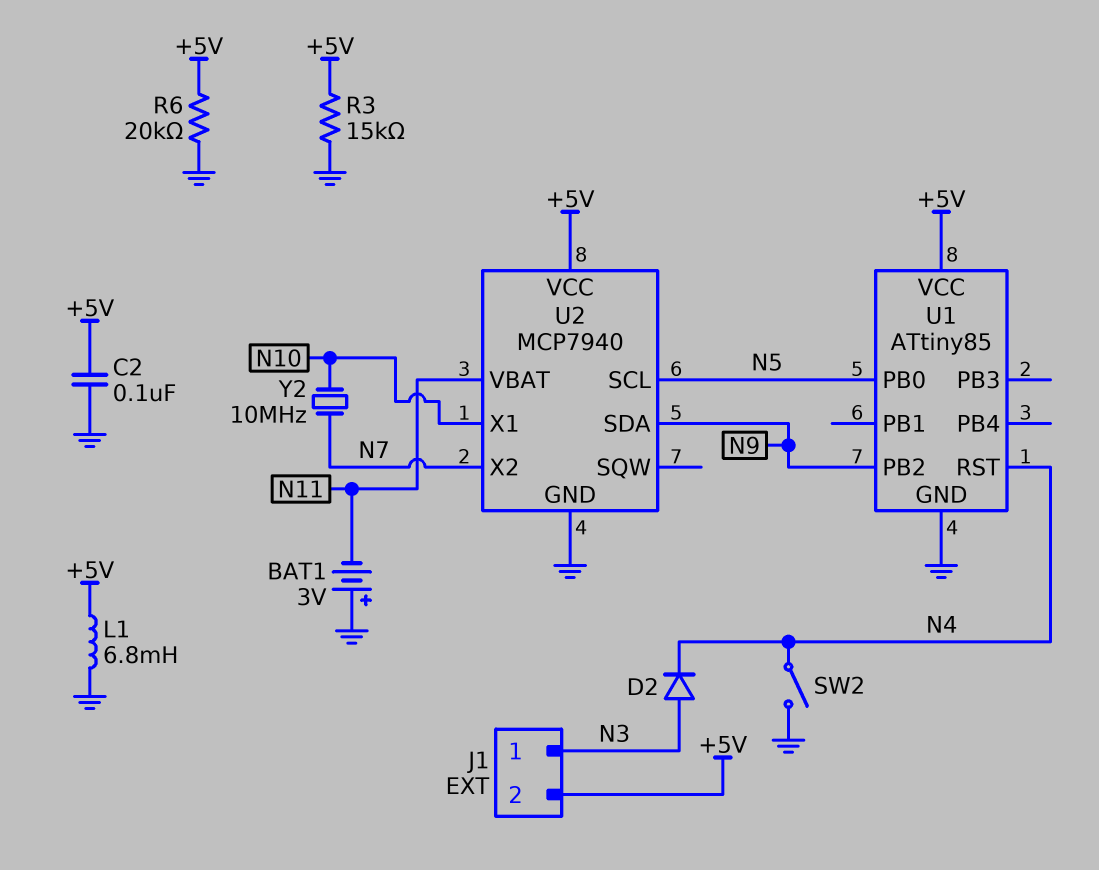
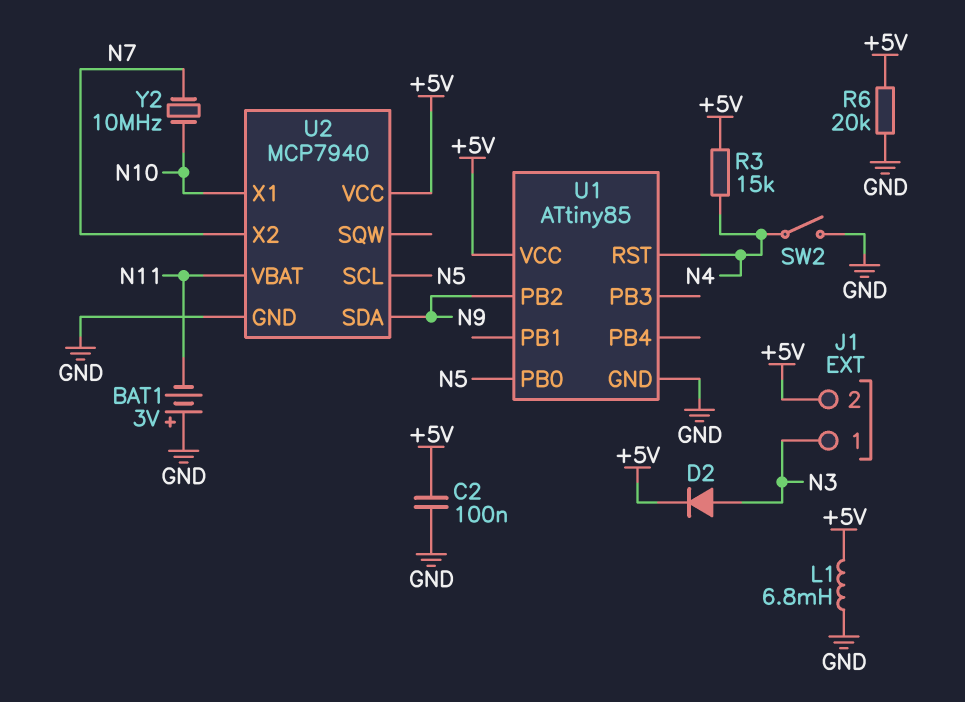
D2: diode (A N3, K N4) -> diode (A N3, K +5V)
R3: 15k (+5V, GND) -> 15k (+5V, N4)

